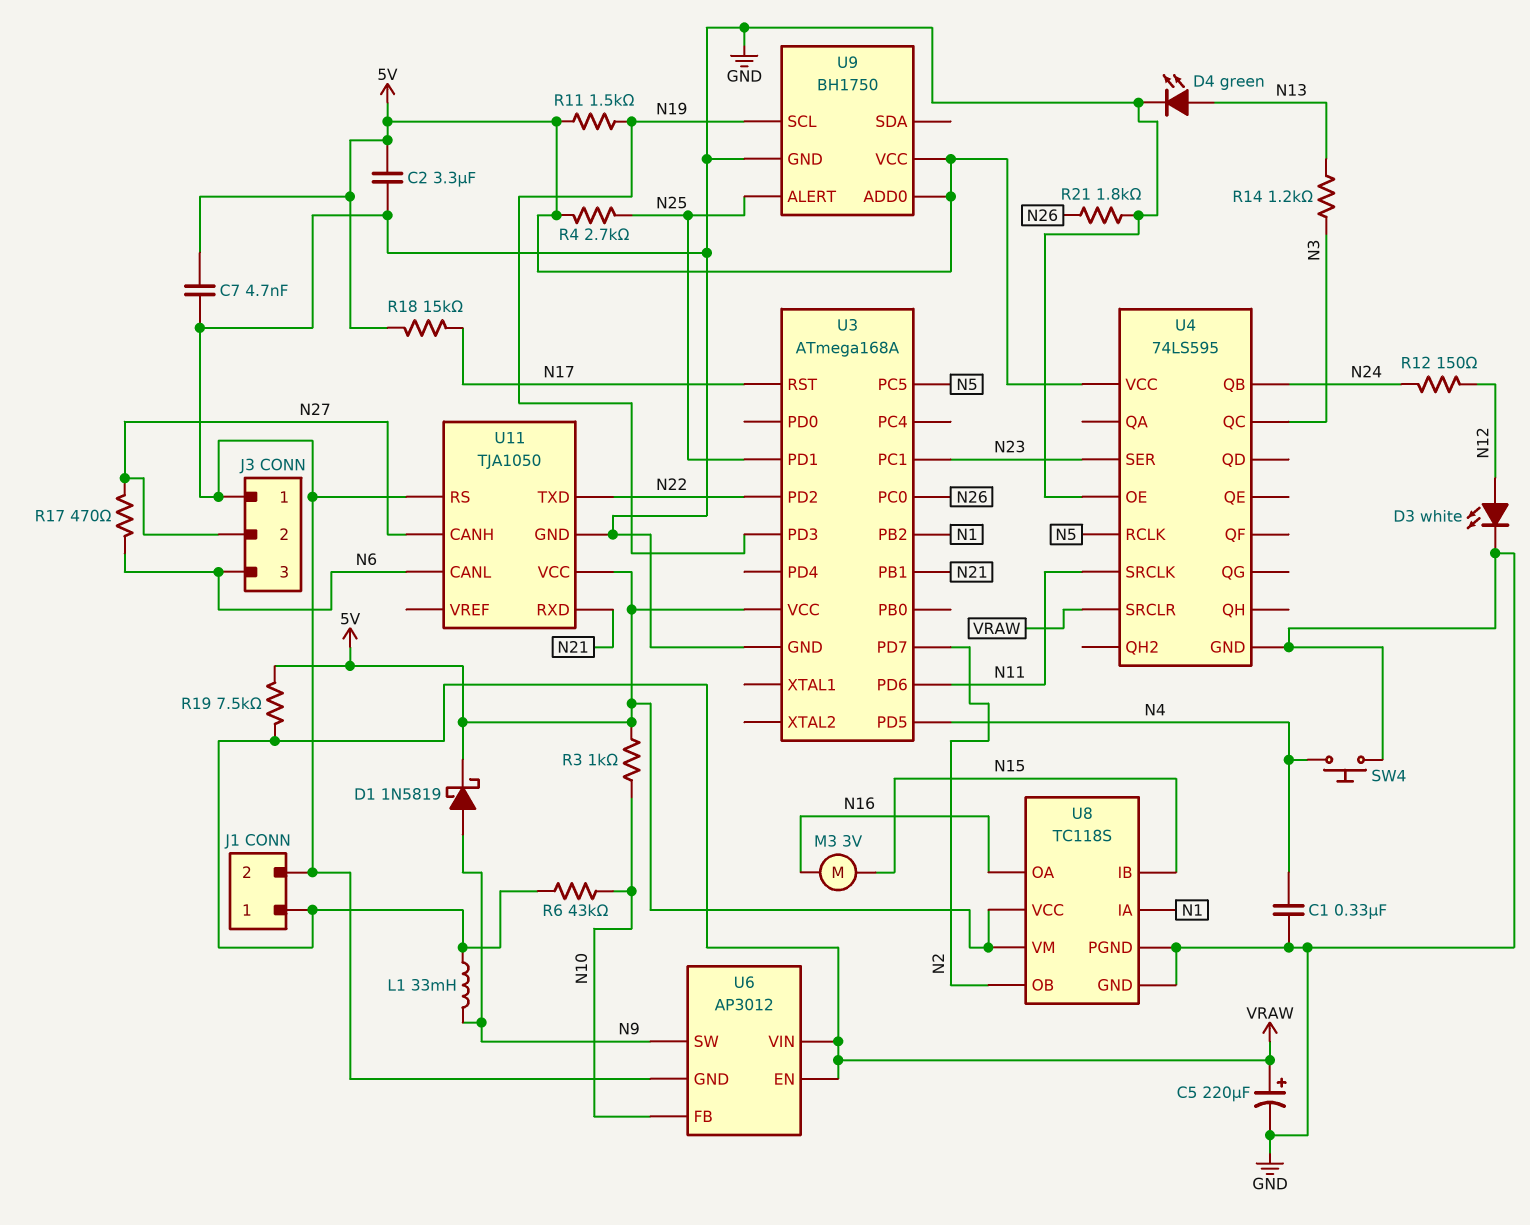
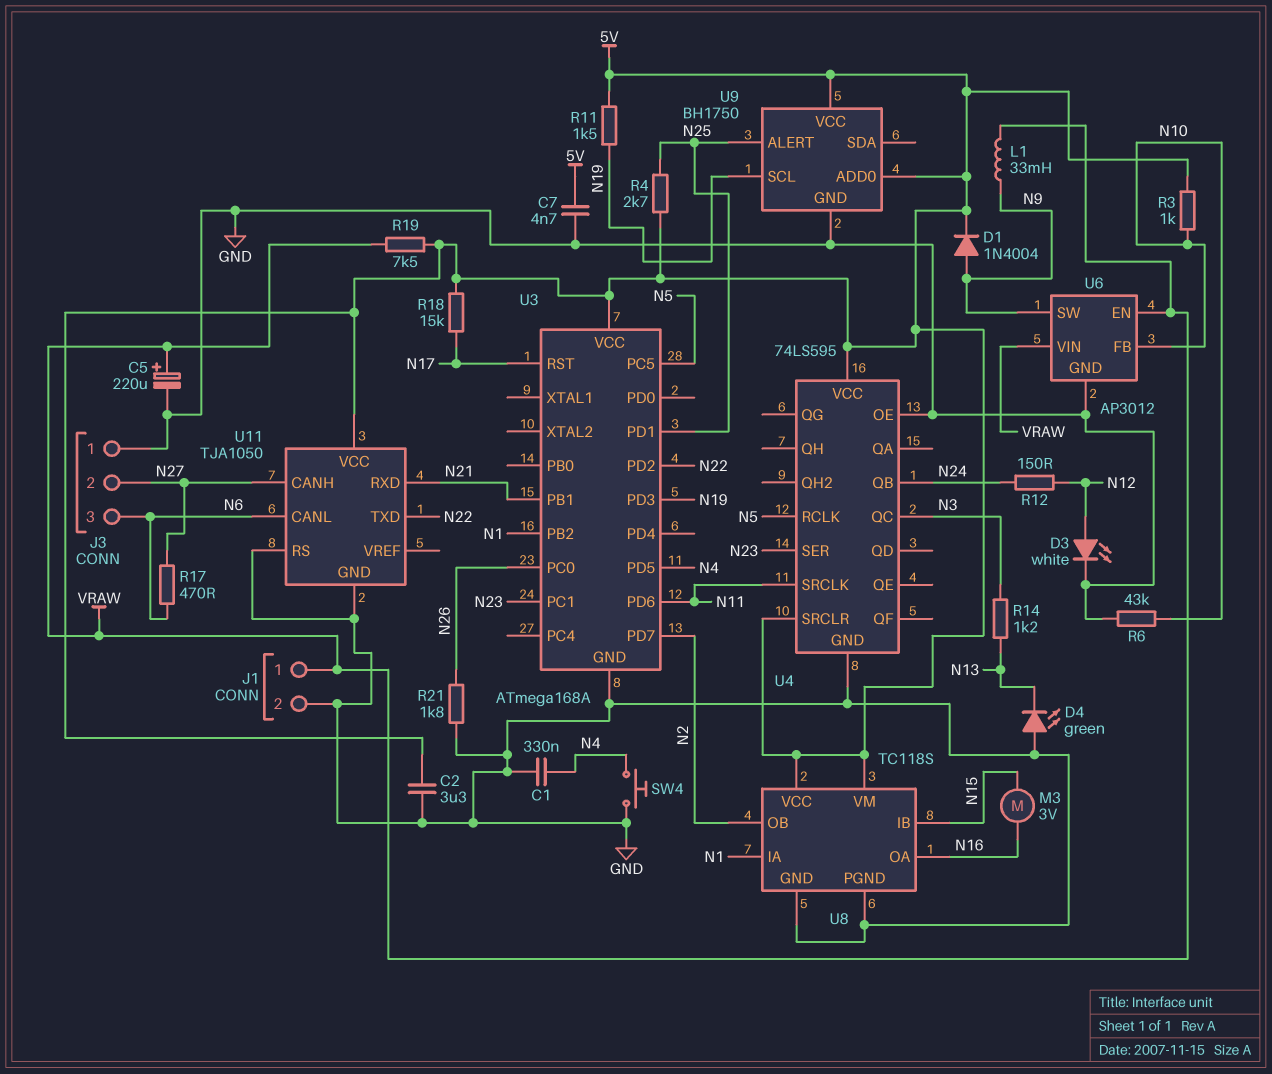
D1: schottky 1N5819 (A N9, K 5V) -> diode 1N4004 (A N9, K 5V)
D4: LED green (A N13, K GND) -> LED green (A GND, K N13)
R6: 43k (N10, VRAW) -> 43k (GND, N10)
U4 pin SRCLR: VRAW -> 5V

